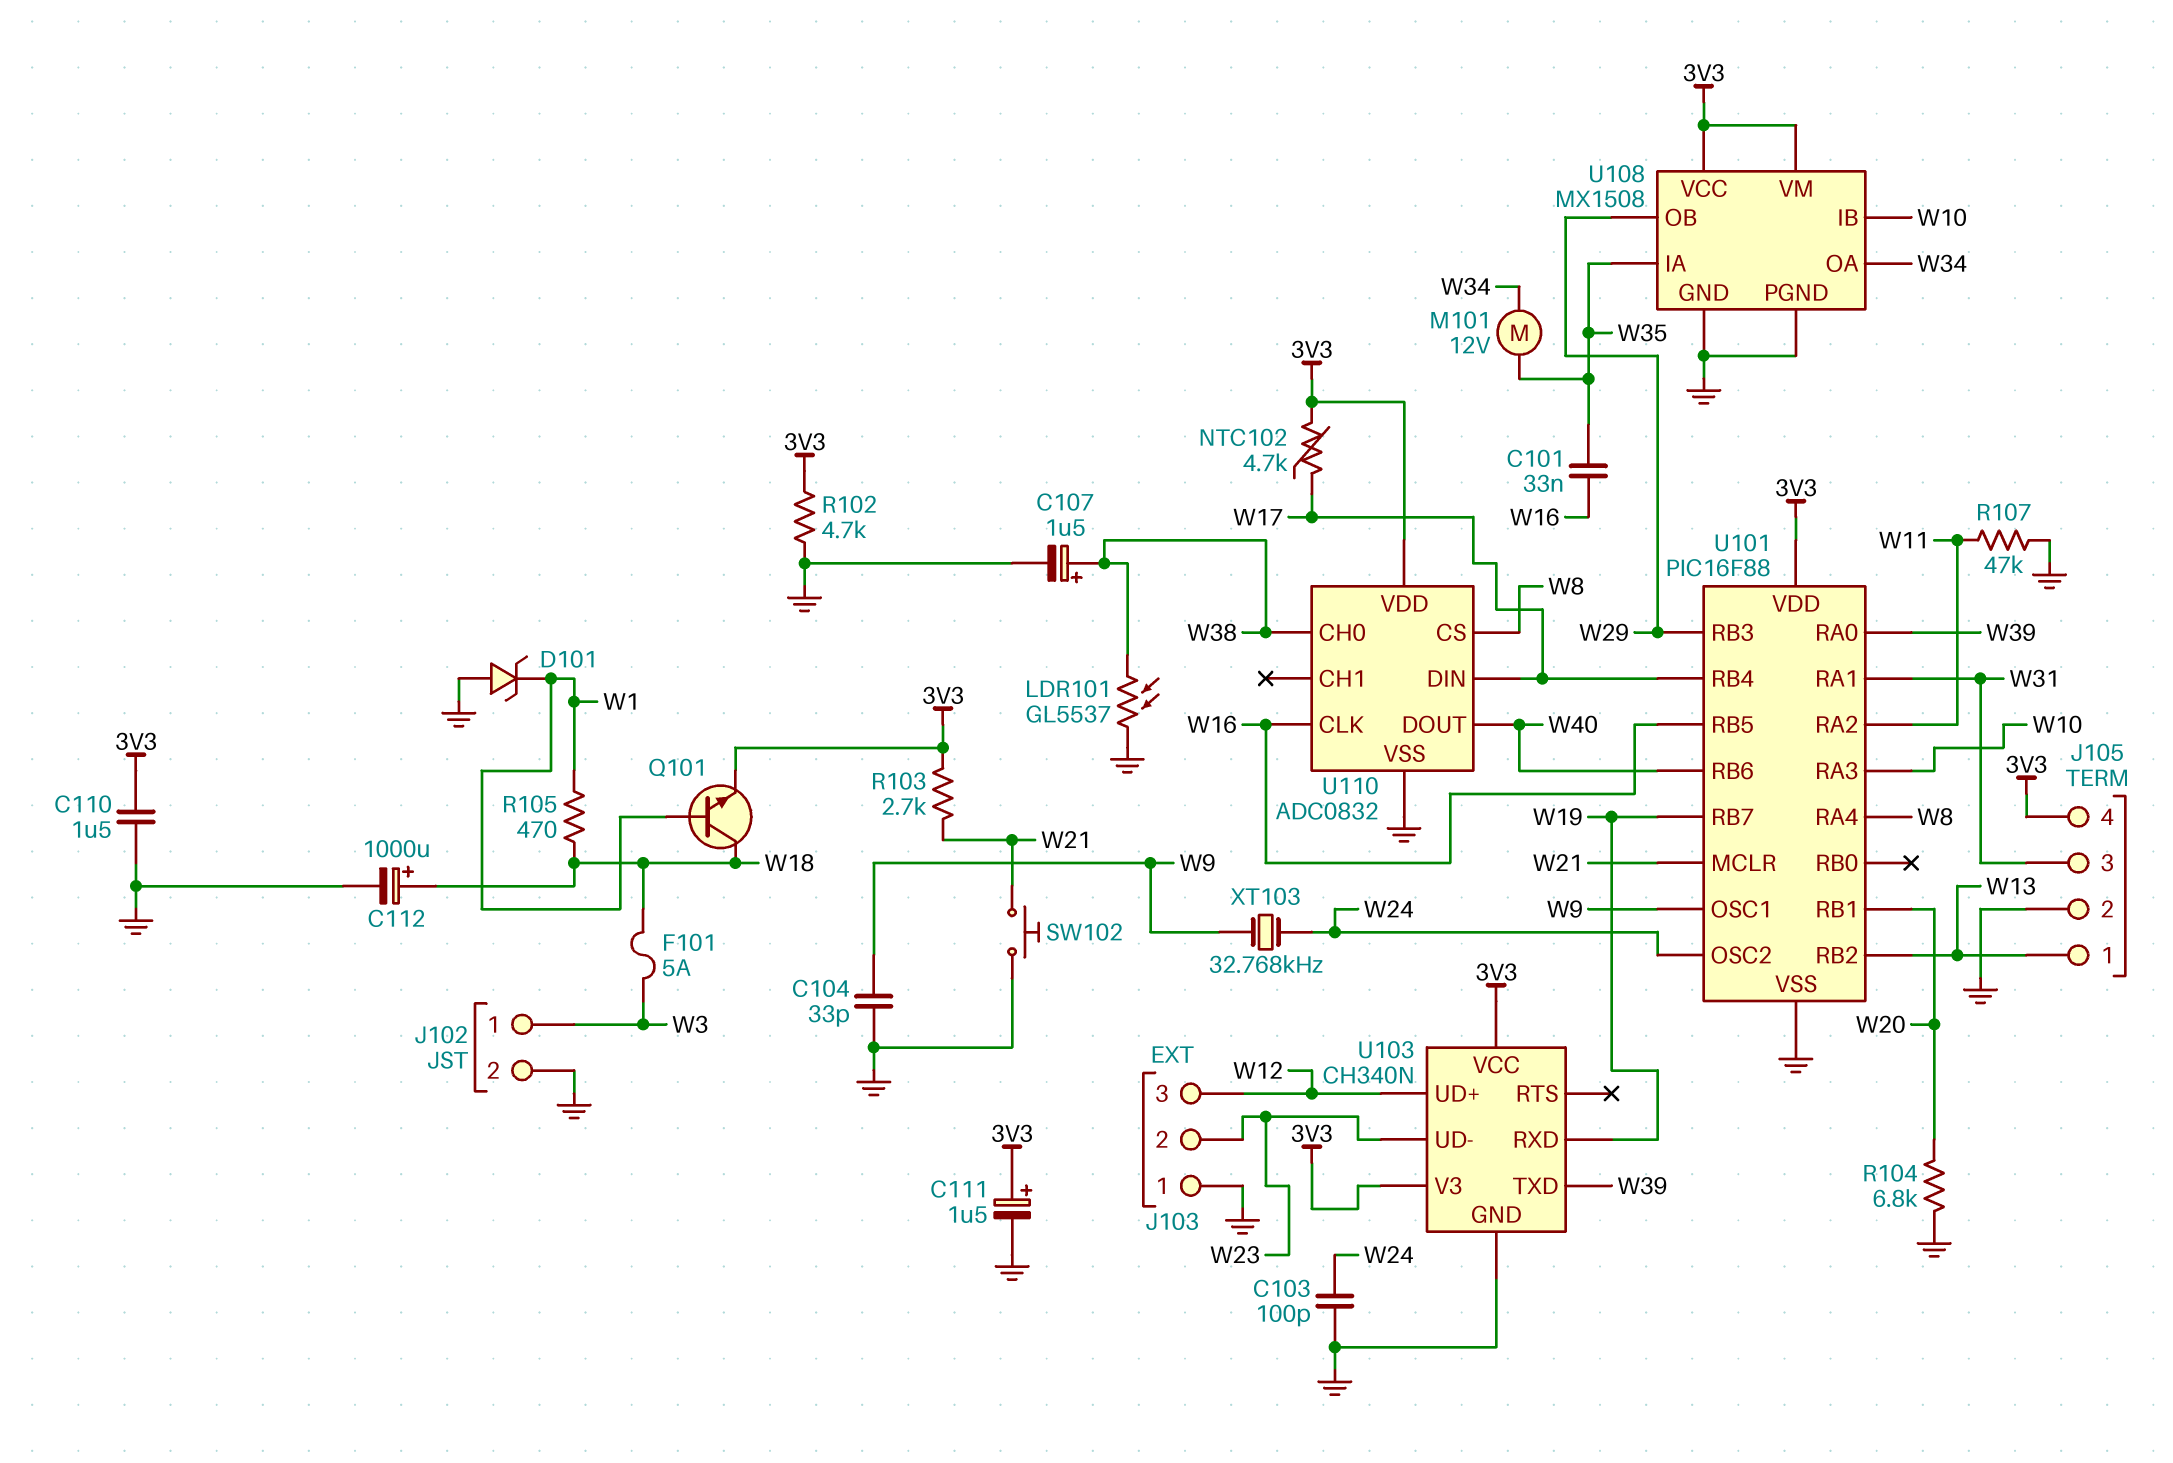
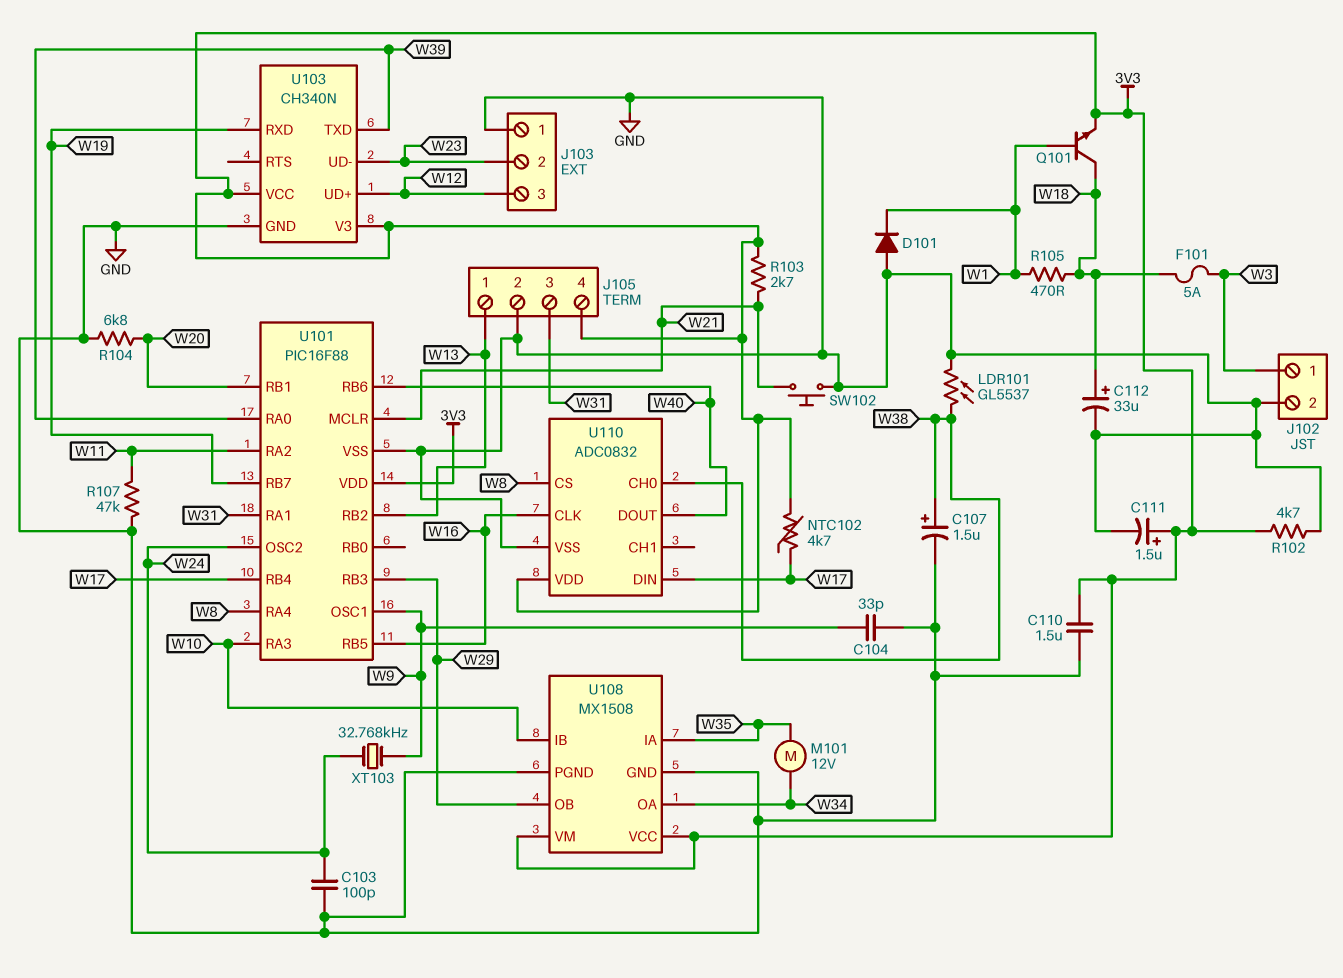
C101: 33nF (W16, W35) -> none
C112: 1000uF (plus W18, minus GND) -> 33uF (plus W18, minus GND)
D101: zener (A GND, K W1) -> diode (A GND, K W1)

